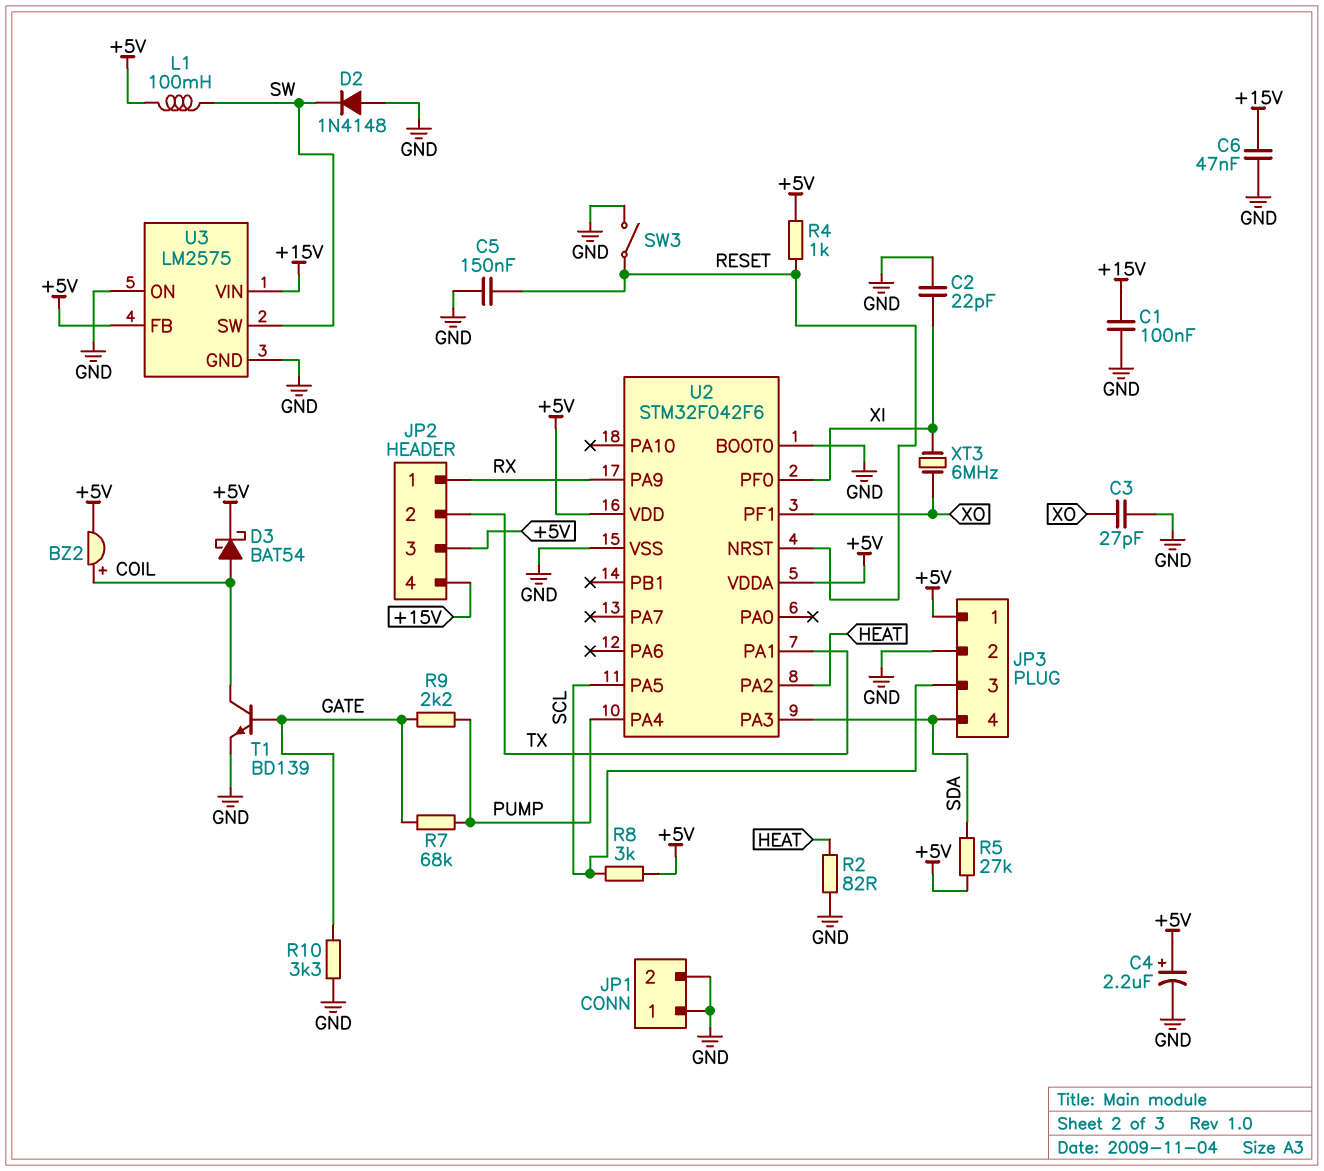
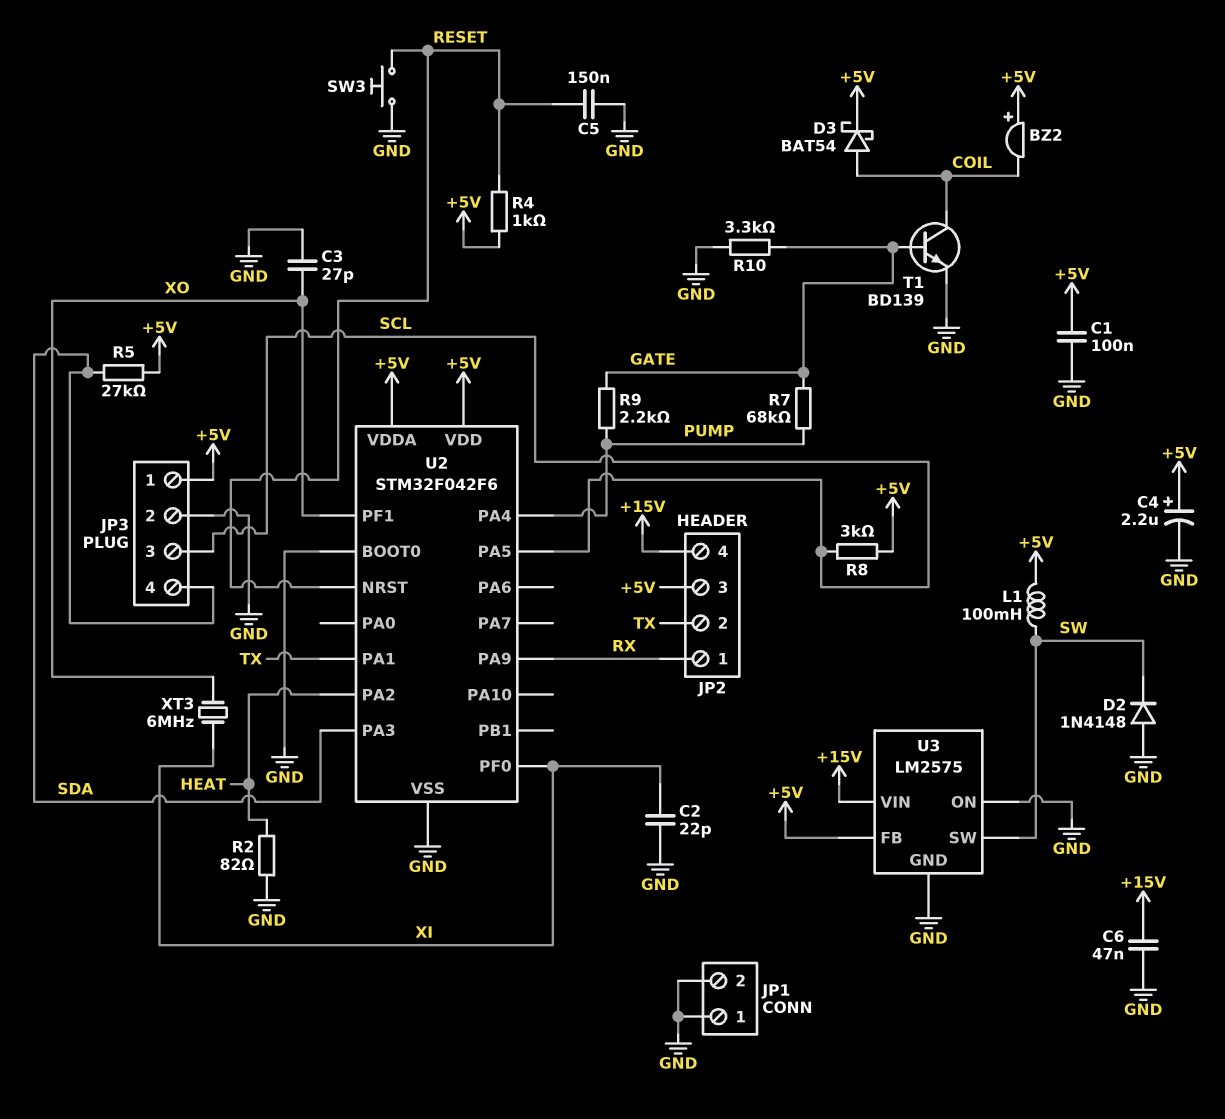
BZ2: buzzer (plus COIL, minus +5V) -> buzzer (plus +5V, minus COIL)
C1: 100nF (+15V, GND) -> 100nF (+5V, GND)
SW3: switch (GND, RESET) -> button (GND, RESET)

